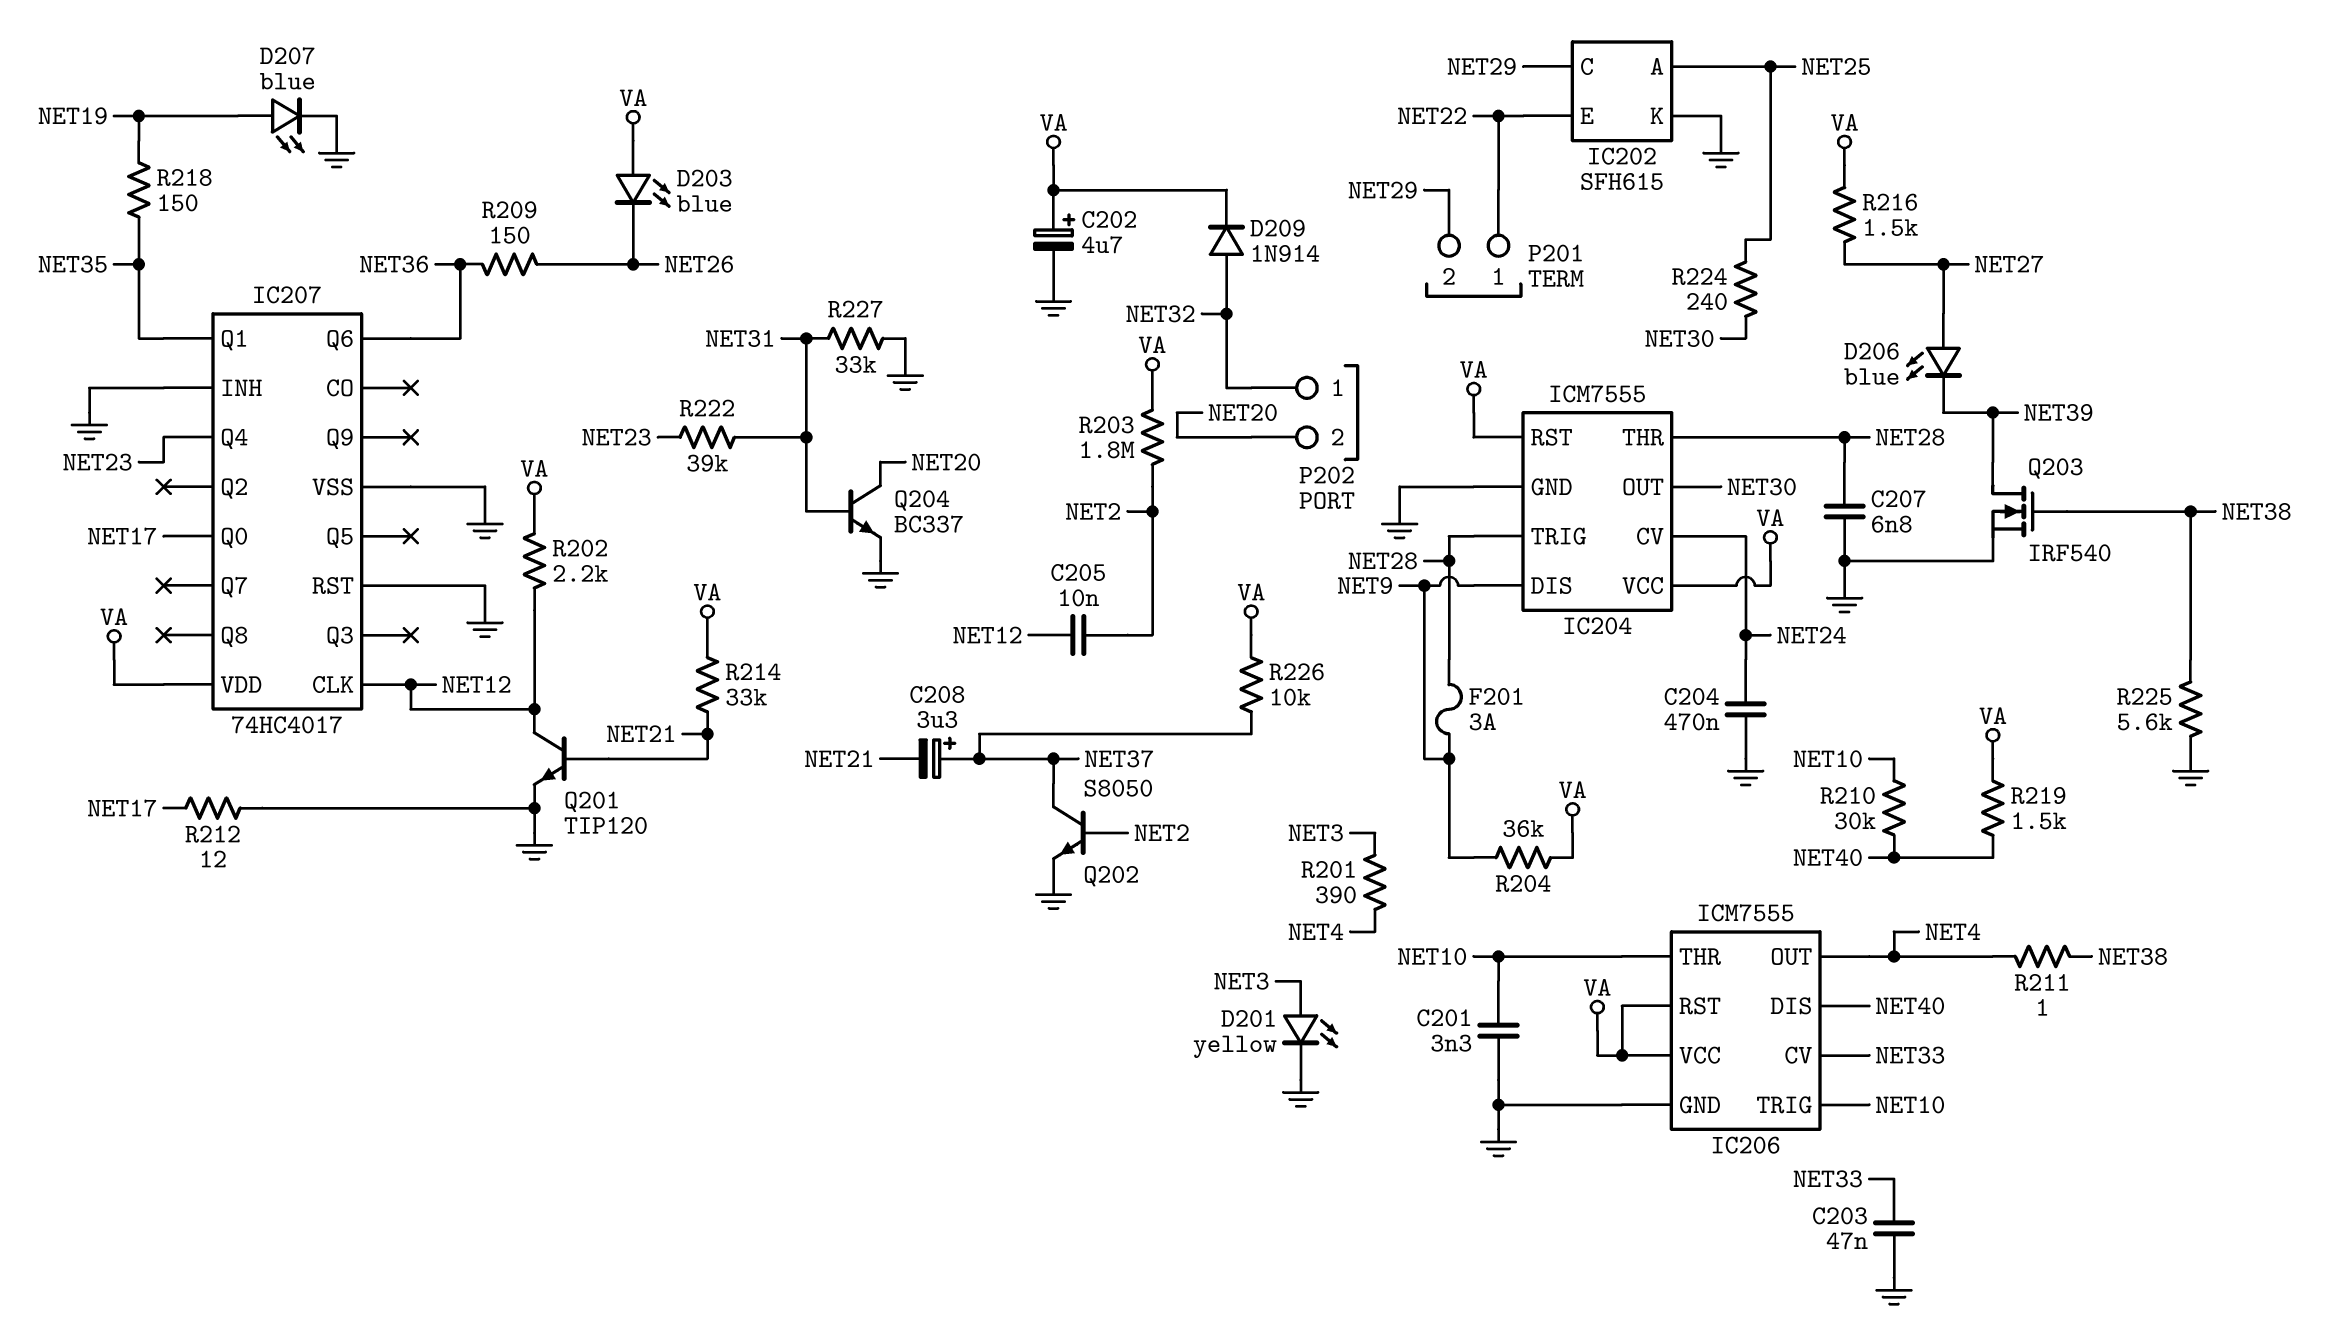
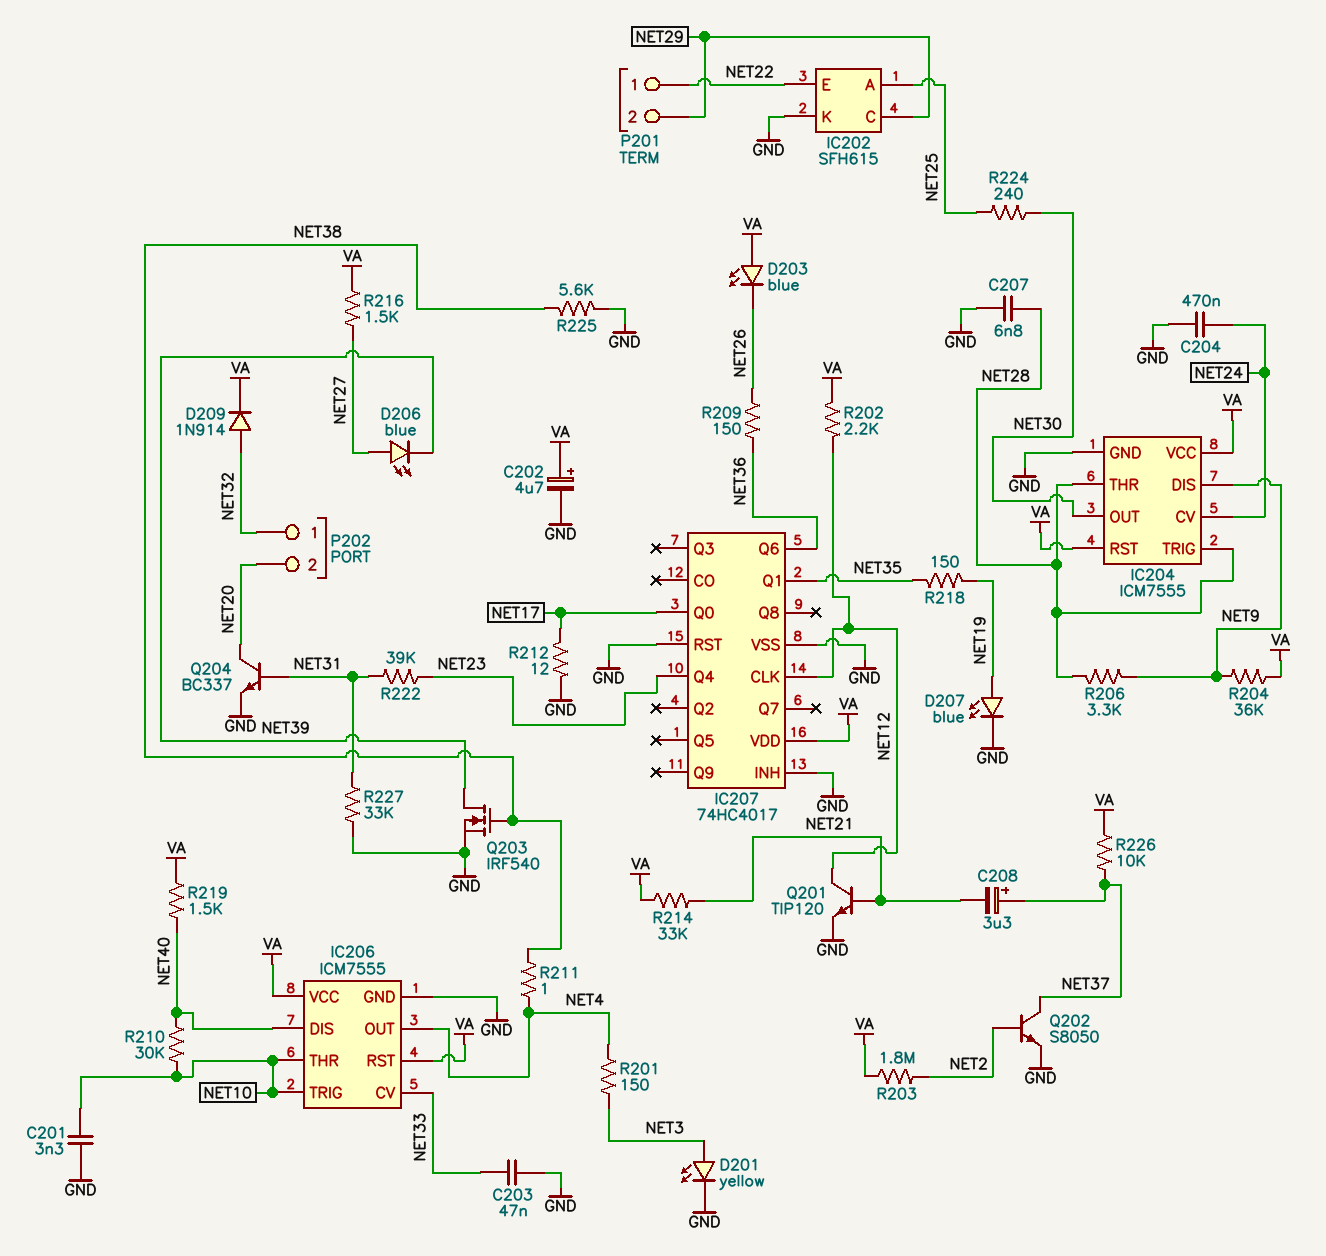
C205: 10nF (NET2, NET12) -> none
F201: 3A (NET9, NET28) -> none
R201: 390 (NET3, NET4) -> 150 (NET3, NET4)
R206: none -> 3.3k (NET9, NET28)

